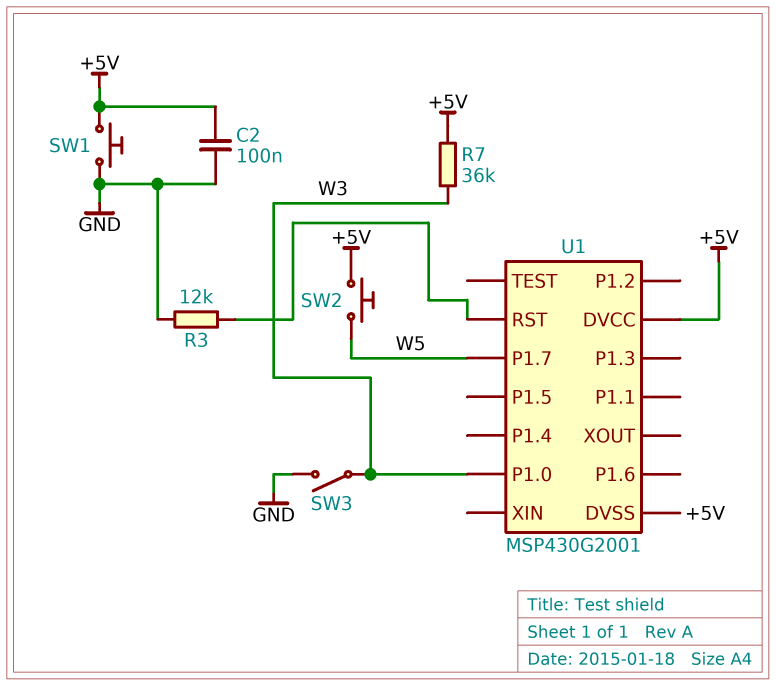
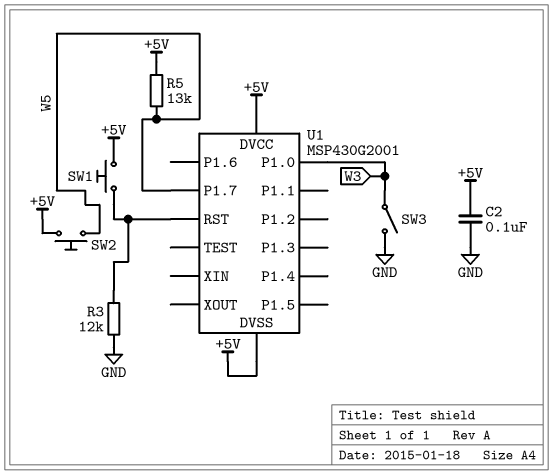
R5: none -> 13k (+5V, W5)
R7: 36k (+5V, W3) -> none
SW1: button (+5V, GND) -> button (+5V, U1/RST)

